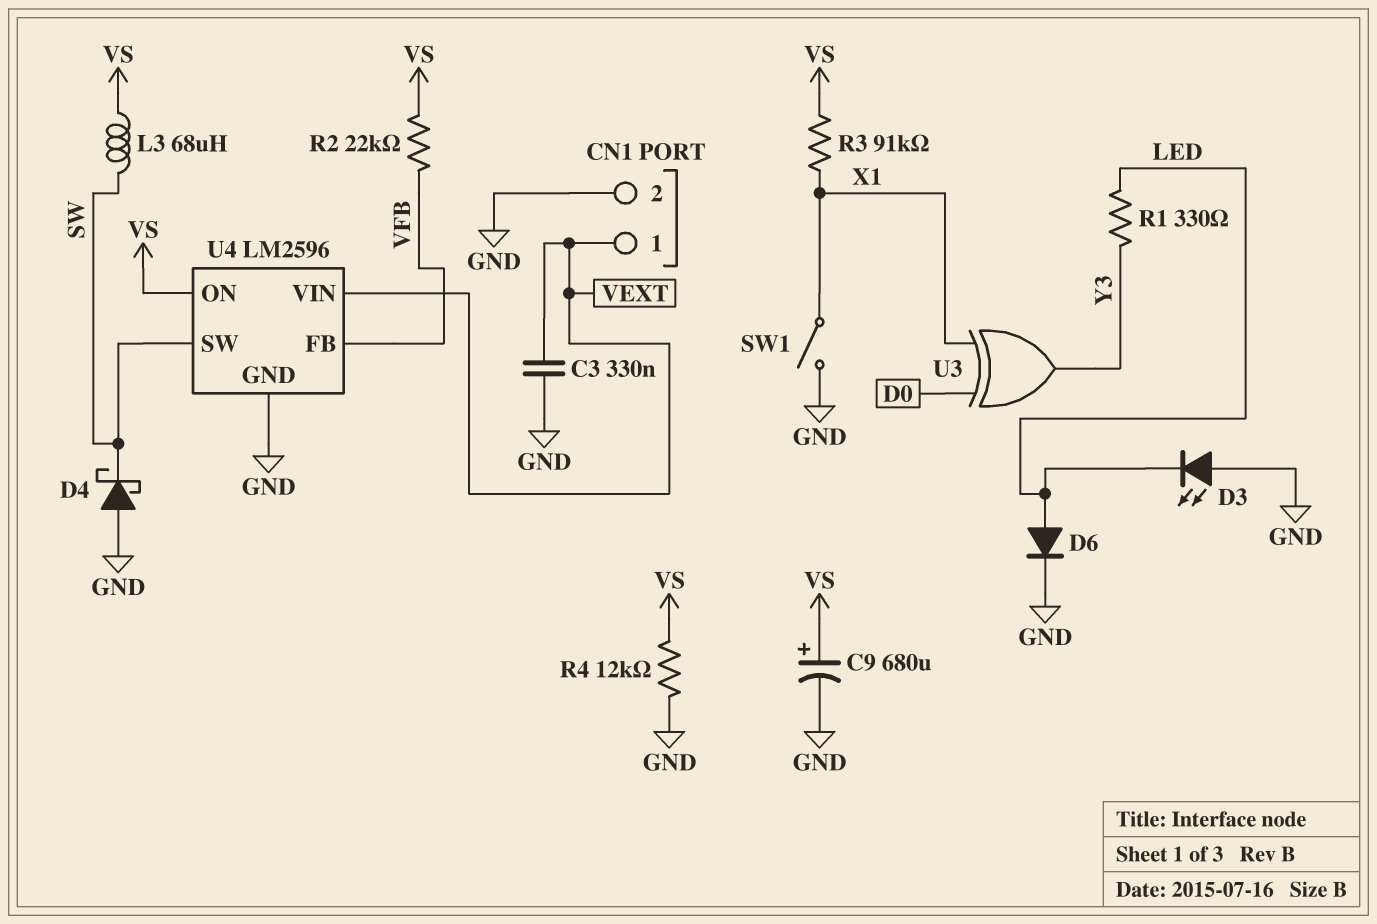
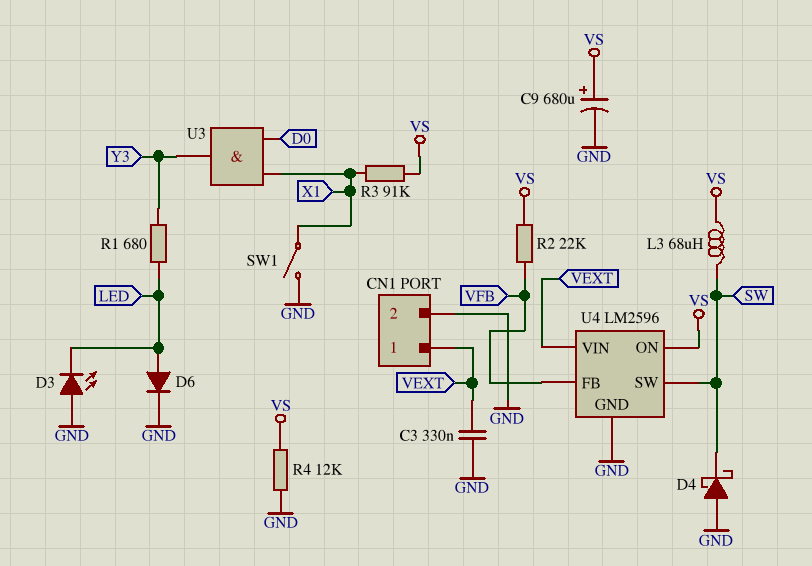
R1: 330 (LED, Y3) -> 680 (LED, Y3)
U3: XOR (in D0, in X1, out Y3) -> AND (in D0, in X1, out Y3)

